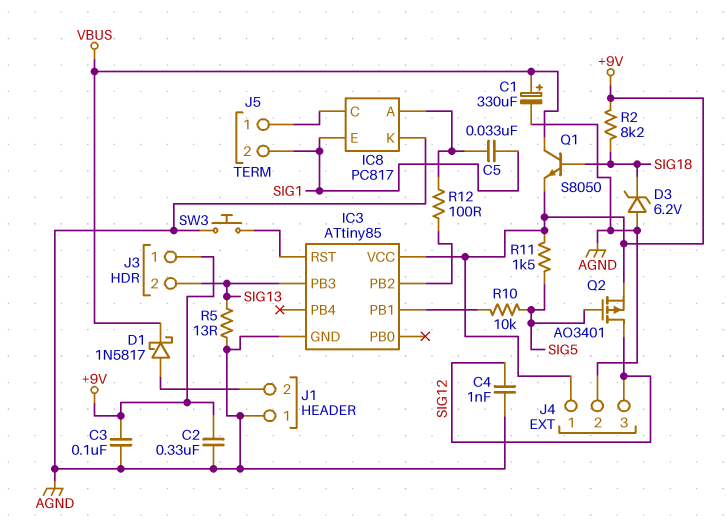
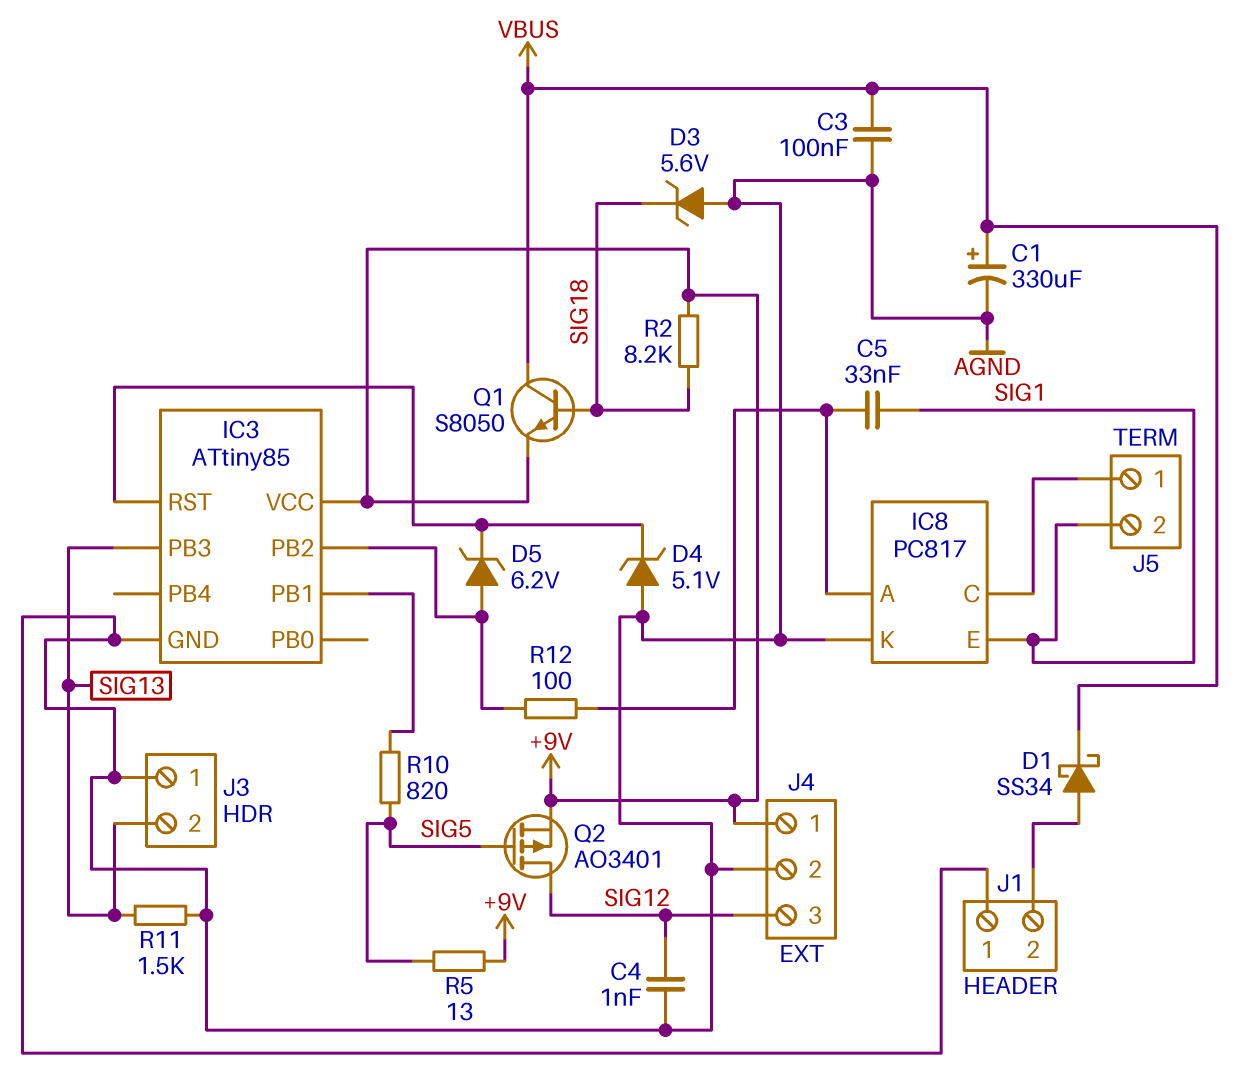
C2: 330nF (+9V, AGND) -> none
C3: 100nF (+9V, AGND) -> 100nF (AGND, VBUS)
D1: schottky 1N5817 (A J1/2, K VBUS) -> schottky SS34 (A J1/2, K VBUS)
D3: zener 6.2V (A AGND, K SIG18) -> zener 5.6V (A AGND, K SIG18)
D4: none -> zener 5.1V (A AGND, K IC3/RST)
D5: none -> zener 6.2V (A IC3/PB2, K IC3/RST)
J3 pin 1: +9V -> AGND
R5: 13 (AGND, SIG13) -> 13 (+9V, SIG5)
R10: 10k (IC3/PB1, SIG5) -> 820 (IC3/PB1, SIG5)
R11: 1.5k (+9V, SIG5) -> 1.5k (AGND, SIG13)
SW3: button (AGND, IC3/RST) -> none

